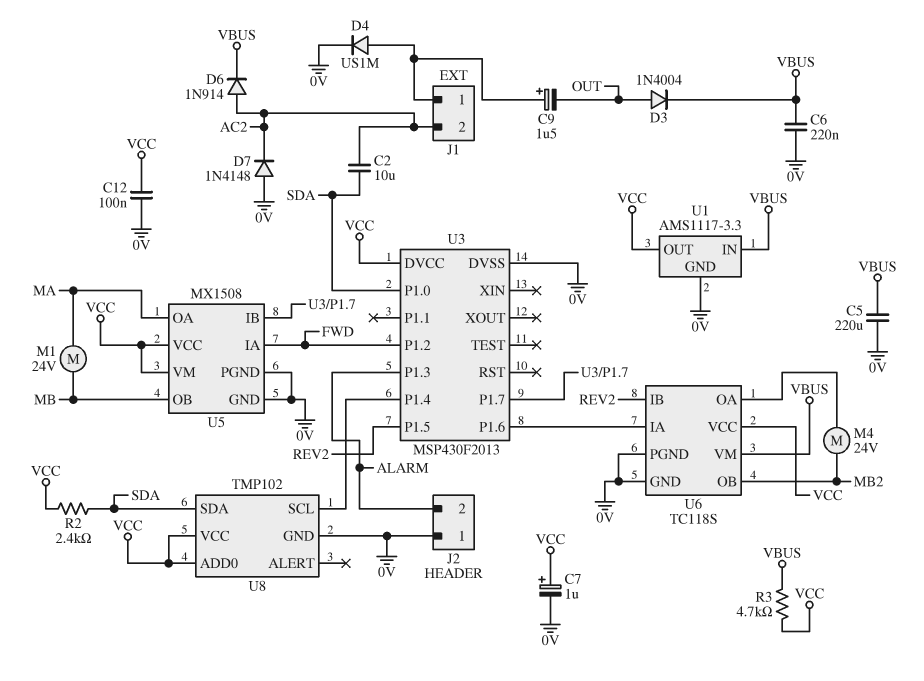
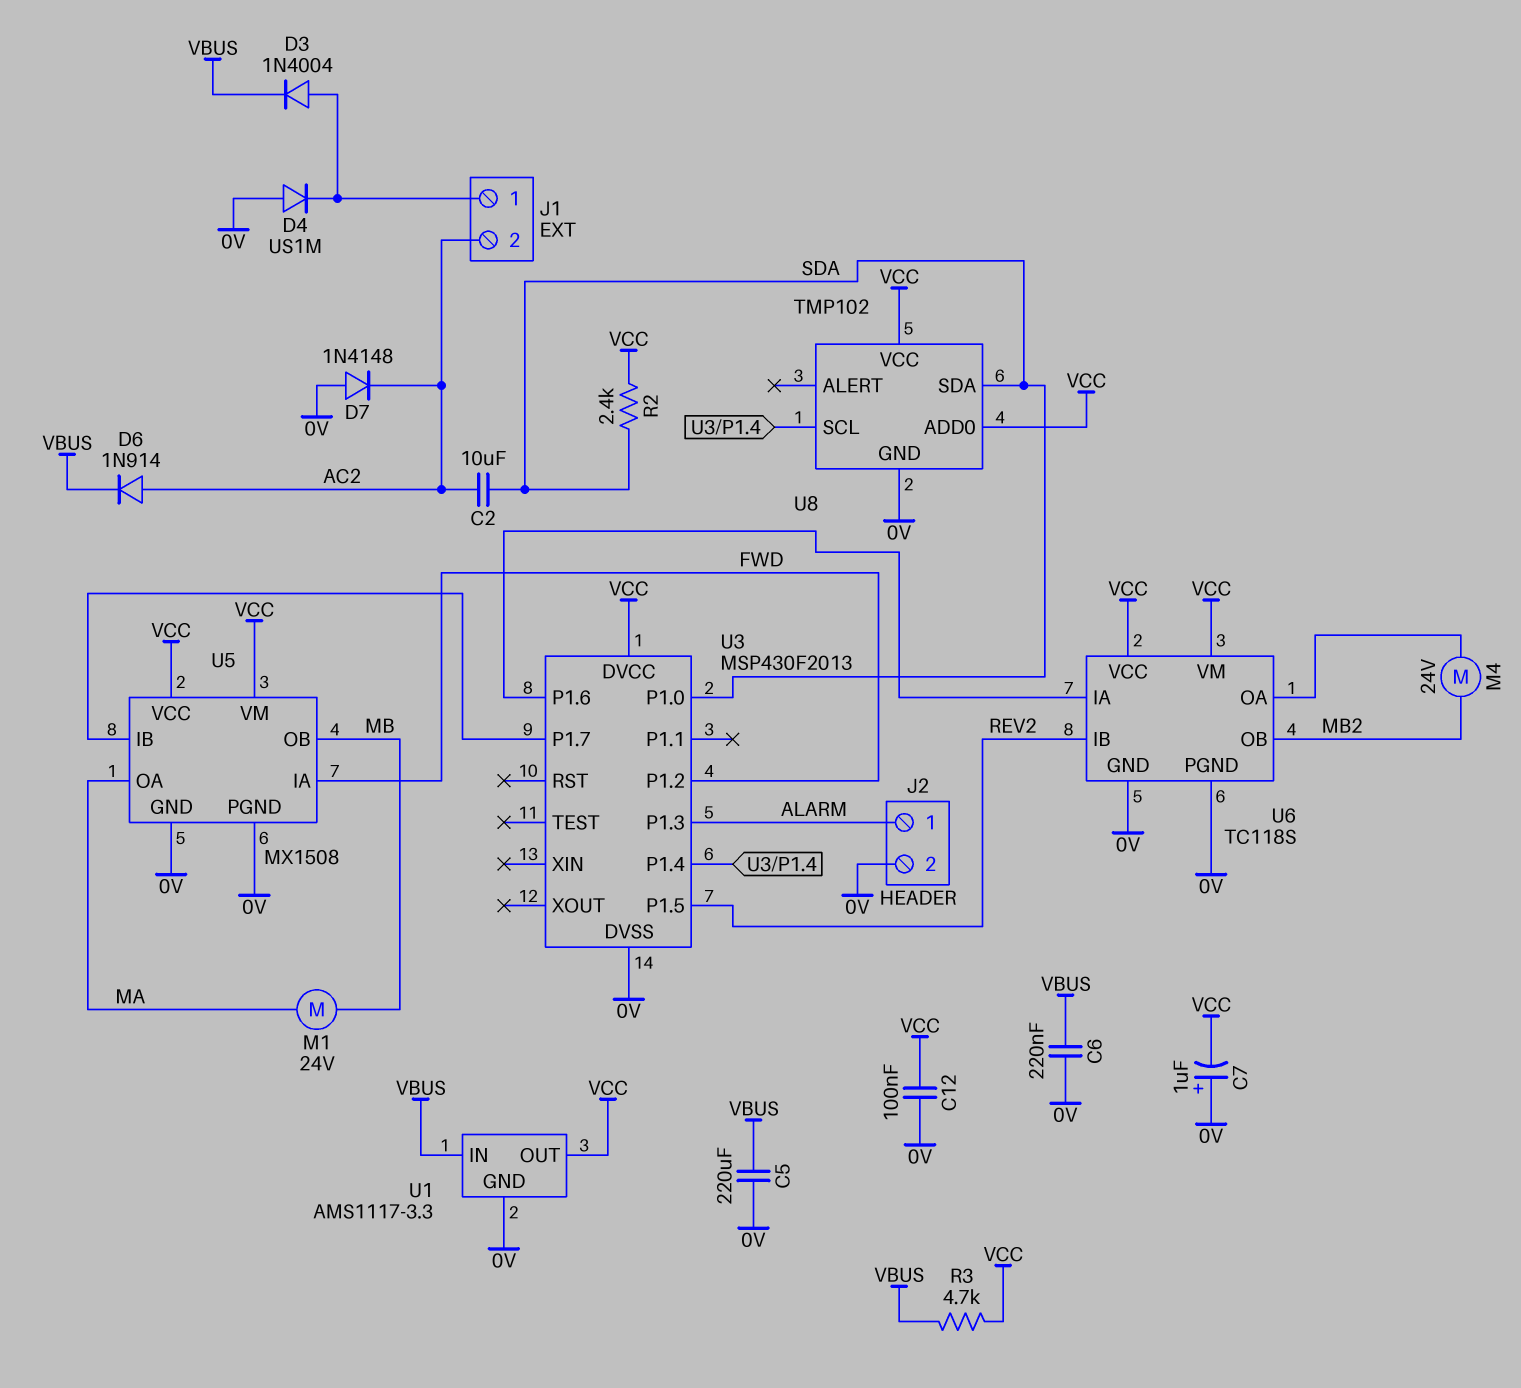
C7: 1uF (plus VCC, minus 0V) -> 1uF (plus 0V, minus VCC)
C9: 1.5uF (plus J1/1, minus OUT) -> none
D3: diode 1N4004 (A OUT, K VBUS) -> diode 1N4004 (A J1/1, K VBUS)
D4: diode US1M (A J1/1, K 0V) -> diode US1M (A 0V, K J1/1)
J2 pin 1: 0V -> ALARM
J2 pin 2: ALARM -> 0V
U6 pin VM: VBUS -> VCC

